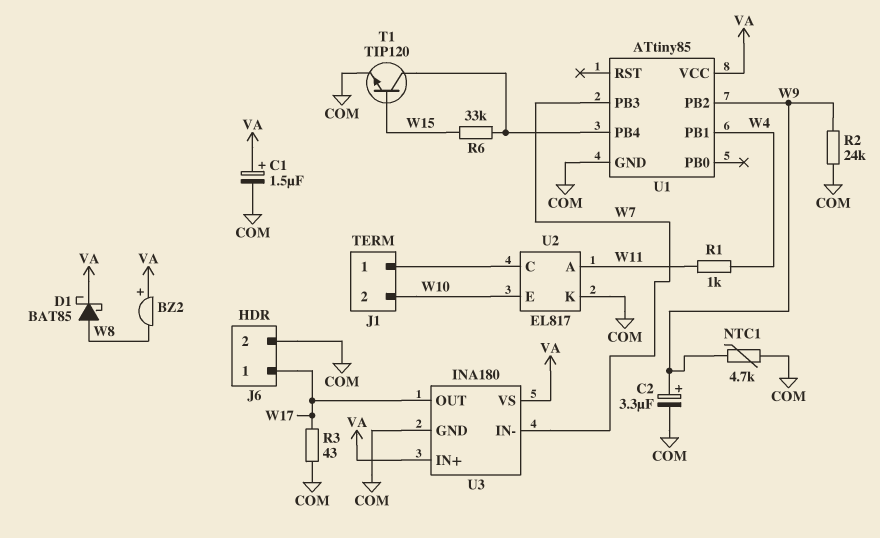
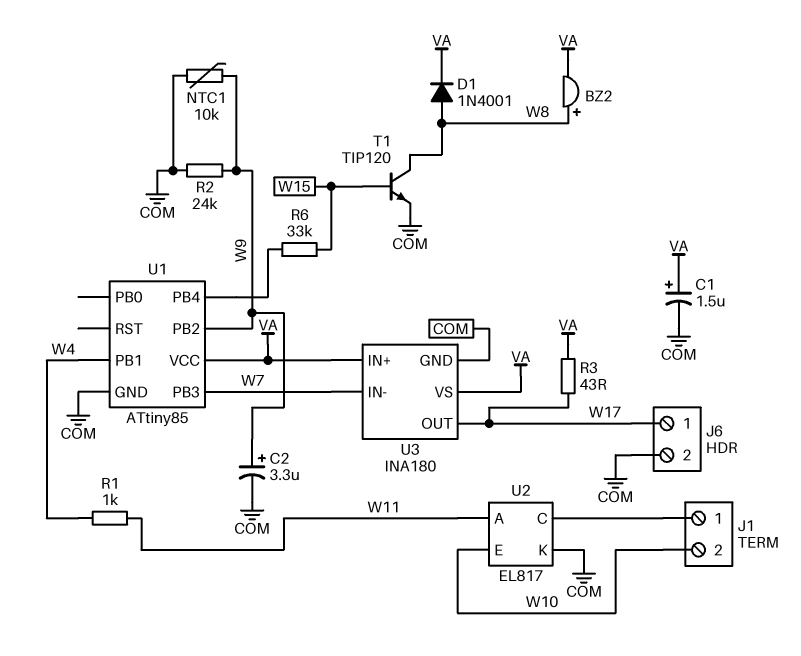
BZ2: buzzer (plus VA, minus W8) -> buzzer (plus W8, minus VA)
D1: schottky BAT85 (A W8, K VA) -> diode 1N4001 (A W8, K VA)
NTC1: 4.7k (COM, W9) -> 10k (COM, W9)
R3: 43 (COM, W17) -> 43 (VA, W17)
T1: NPN TIP120 (B W15, C U1/PB4, E COM) -> NPN TIP120 (B W15, C W8, E COM)

